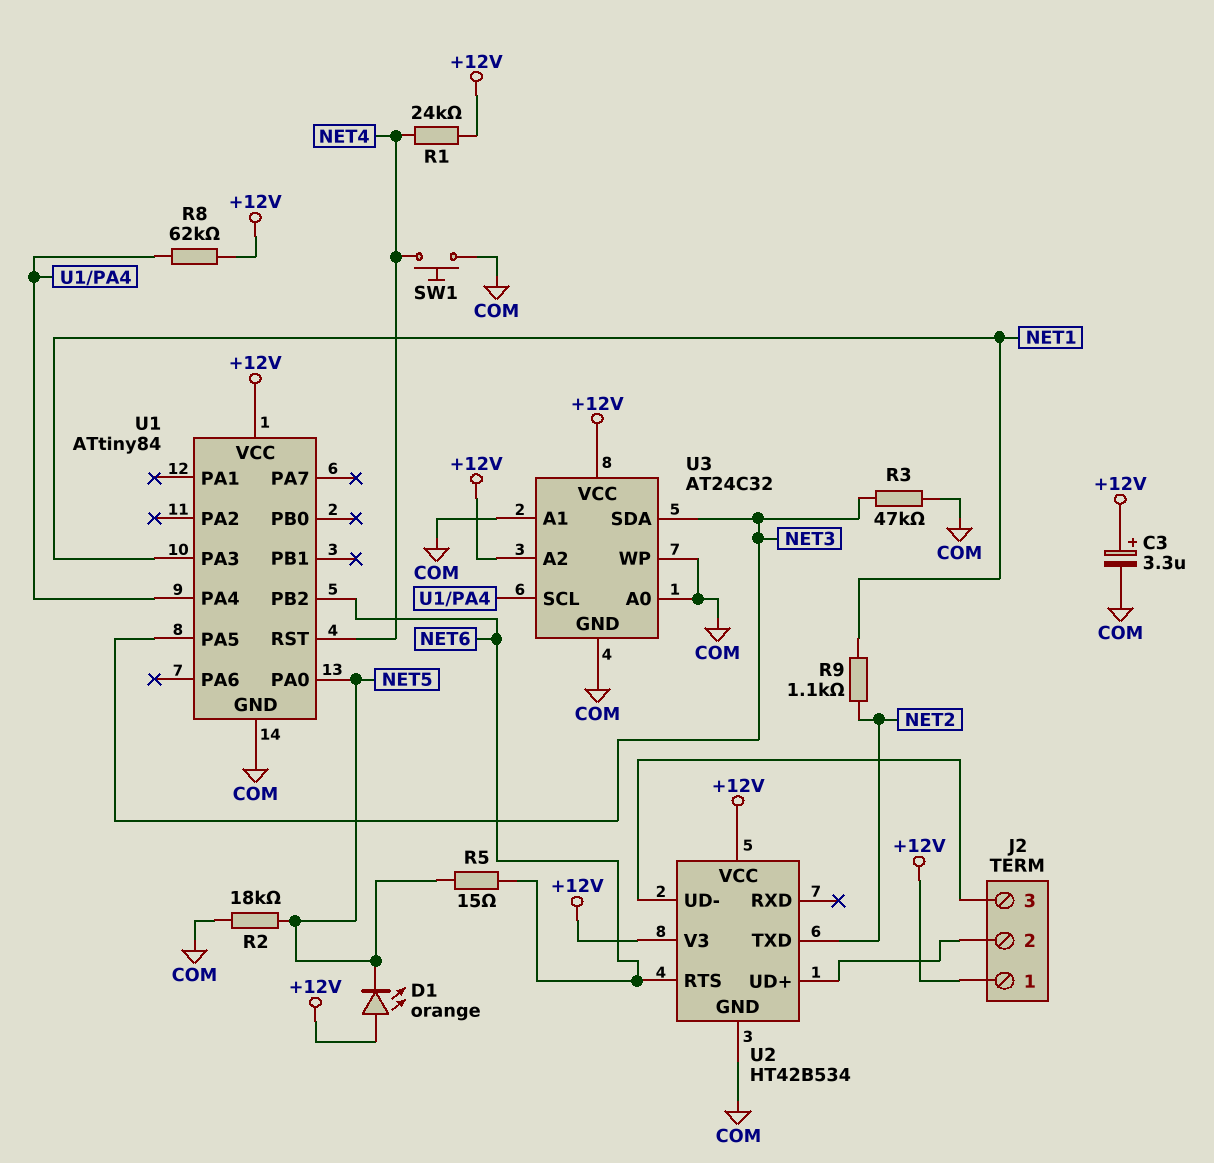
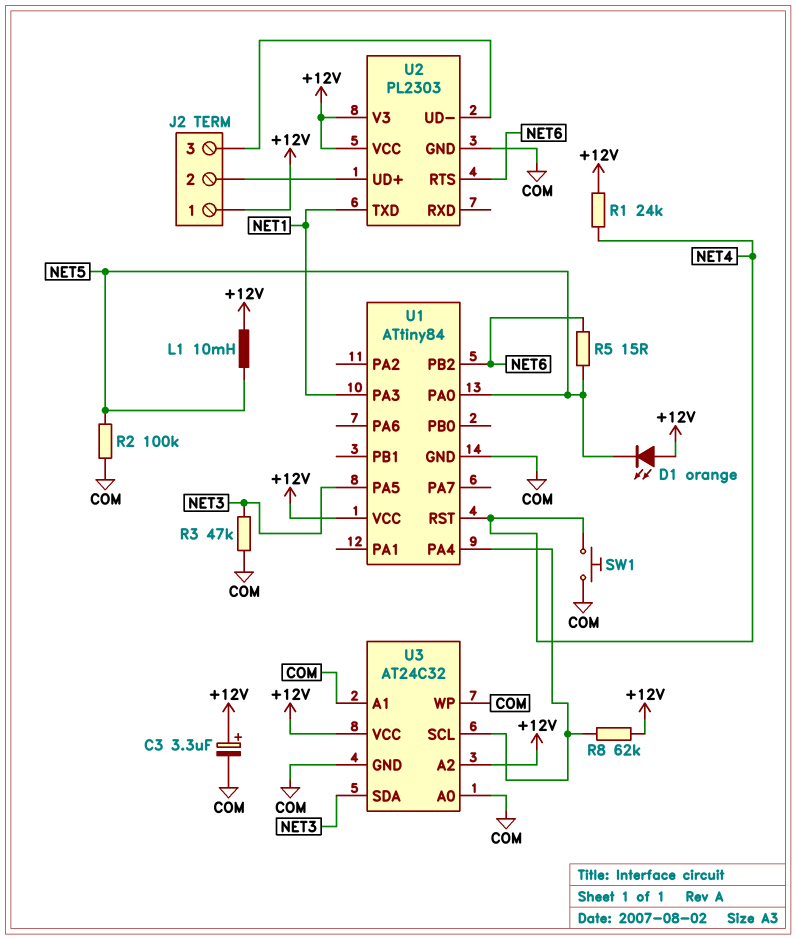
L1: none -> 10mH (+12V, NET5)
R2: 18k (COM, NET5) -> 100k (COM, NET5)
R9: 1.1k (NET1, NET2) -> none
U2: HT42B534 -> PL2303
U2 pin TXD: NET2 -> NET1

